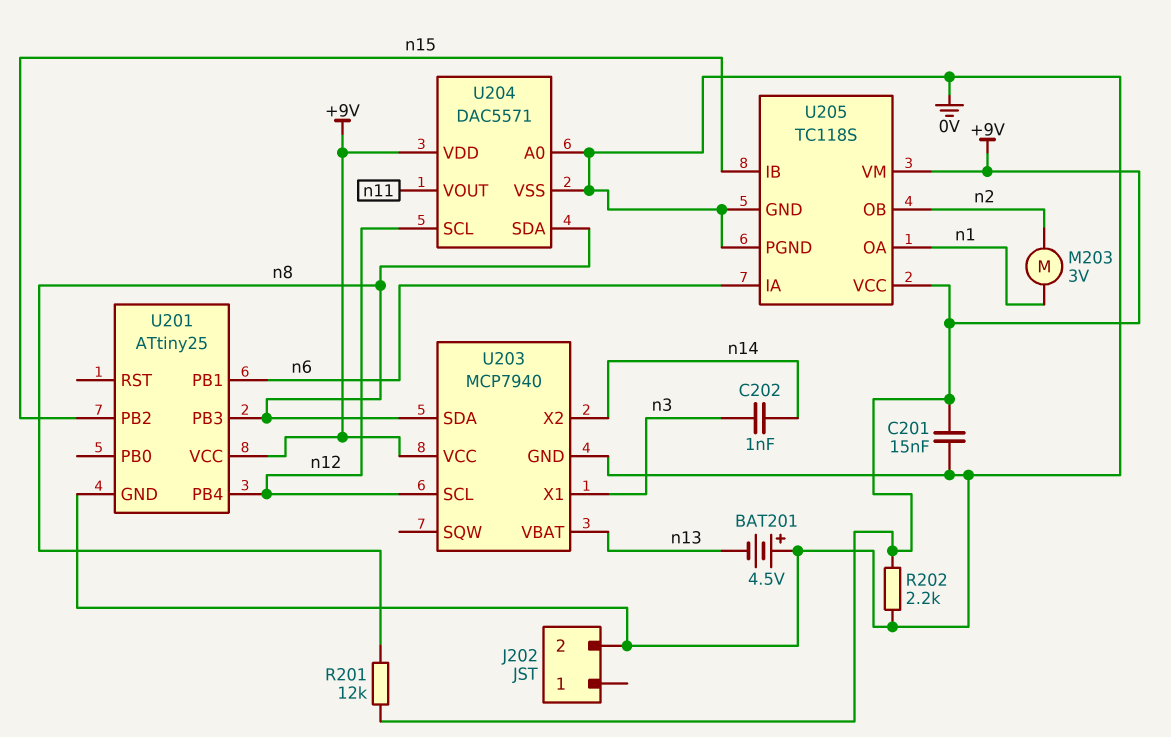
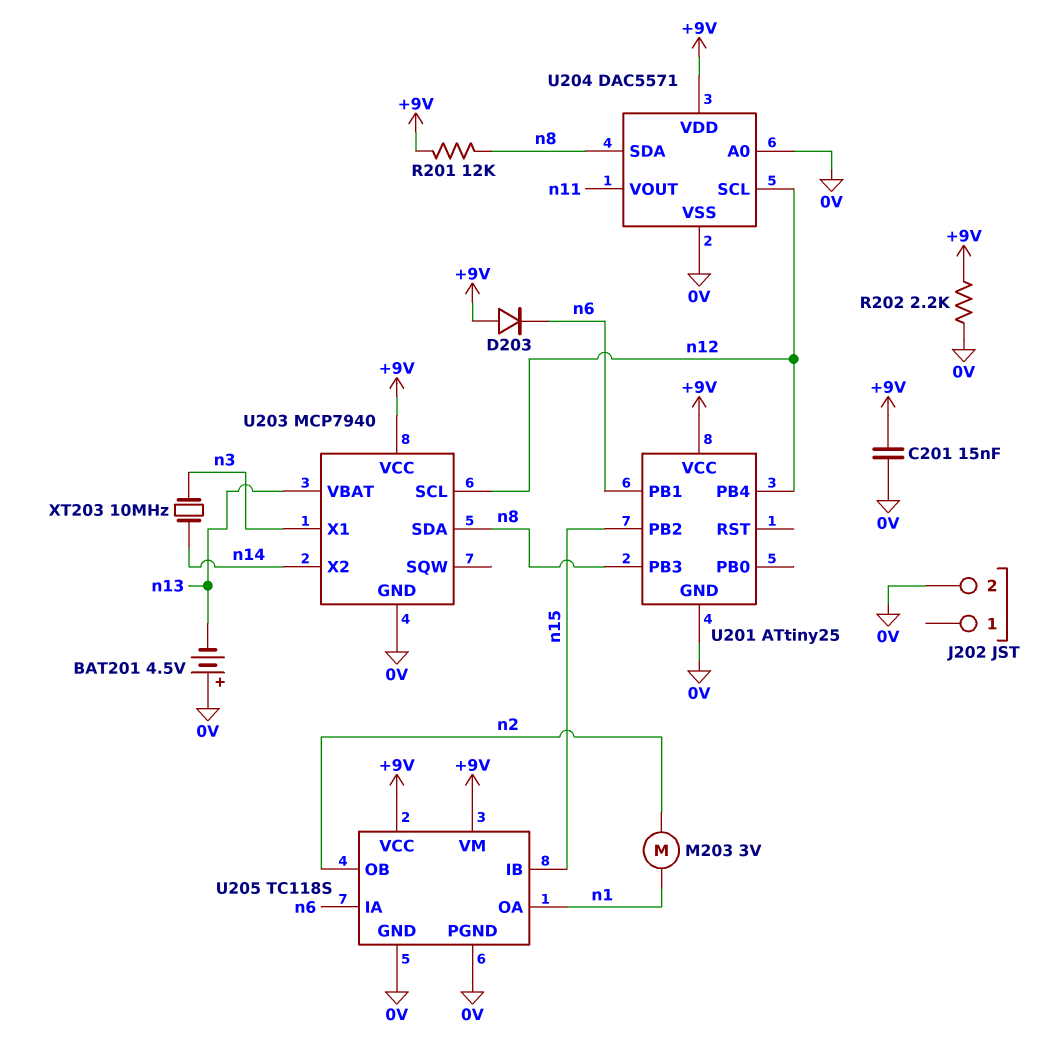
C202: 1nF (n3, n14) -> none
D203: none -> diode (A +9V, K n6)
XT203: none -> 10MHz (n3, n14)

